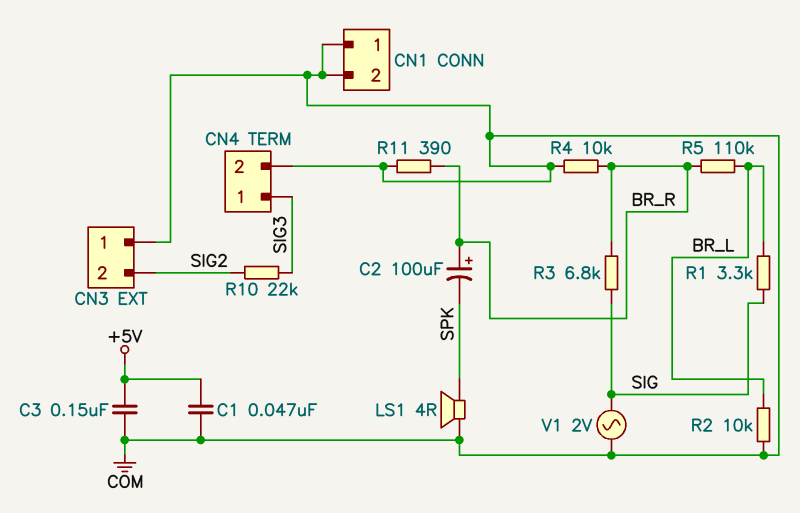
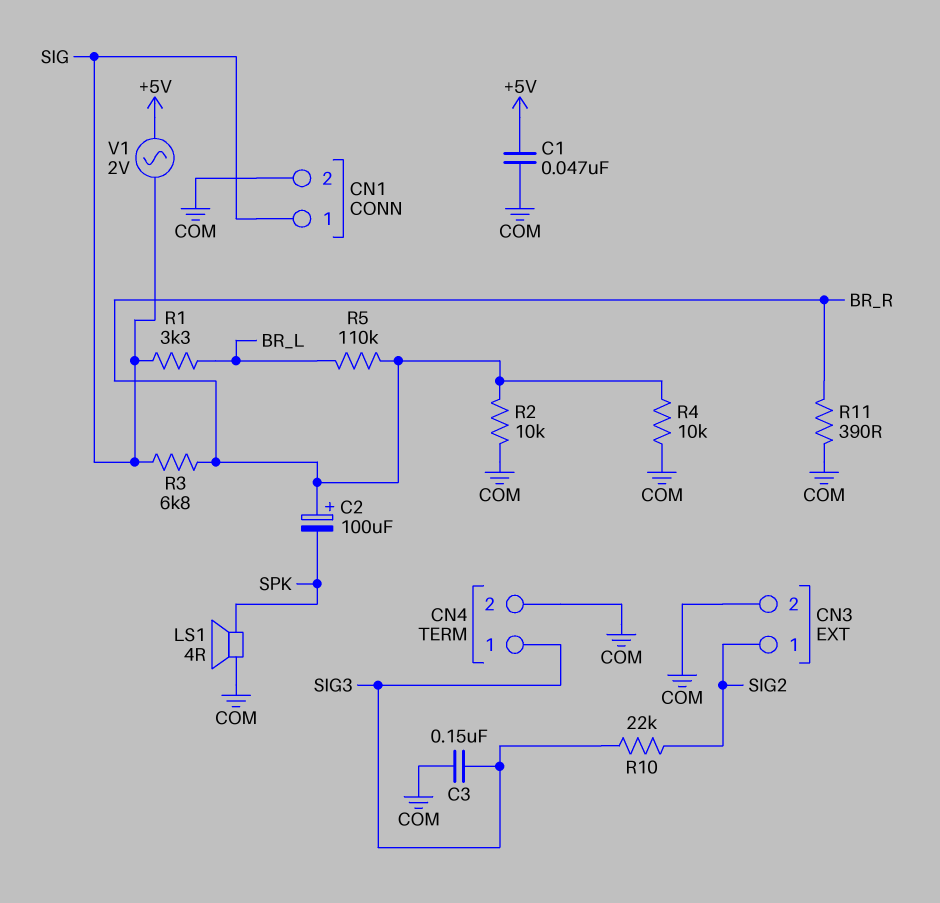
C3: 150nF (+5V, COM) -> 150nF (COM, SIG3)
CN1 pin 1: COM -> SIG
CN3 pin 1: COM -> SIG2
CN3 pin 2: SIG2 -> COM
R2: 10k (BR_L, COM) -> 10k (BR_R, COM)
V1: AC 2V (COM, SIG) -> AC 2V (+5V, SIG)

